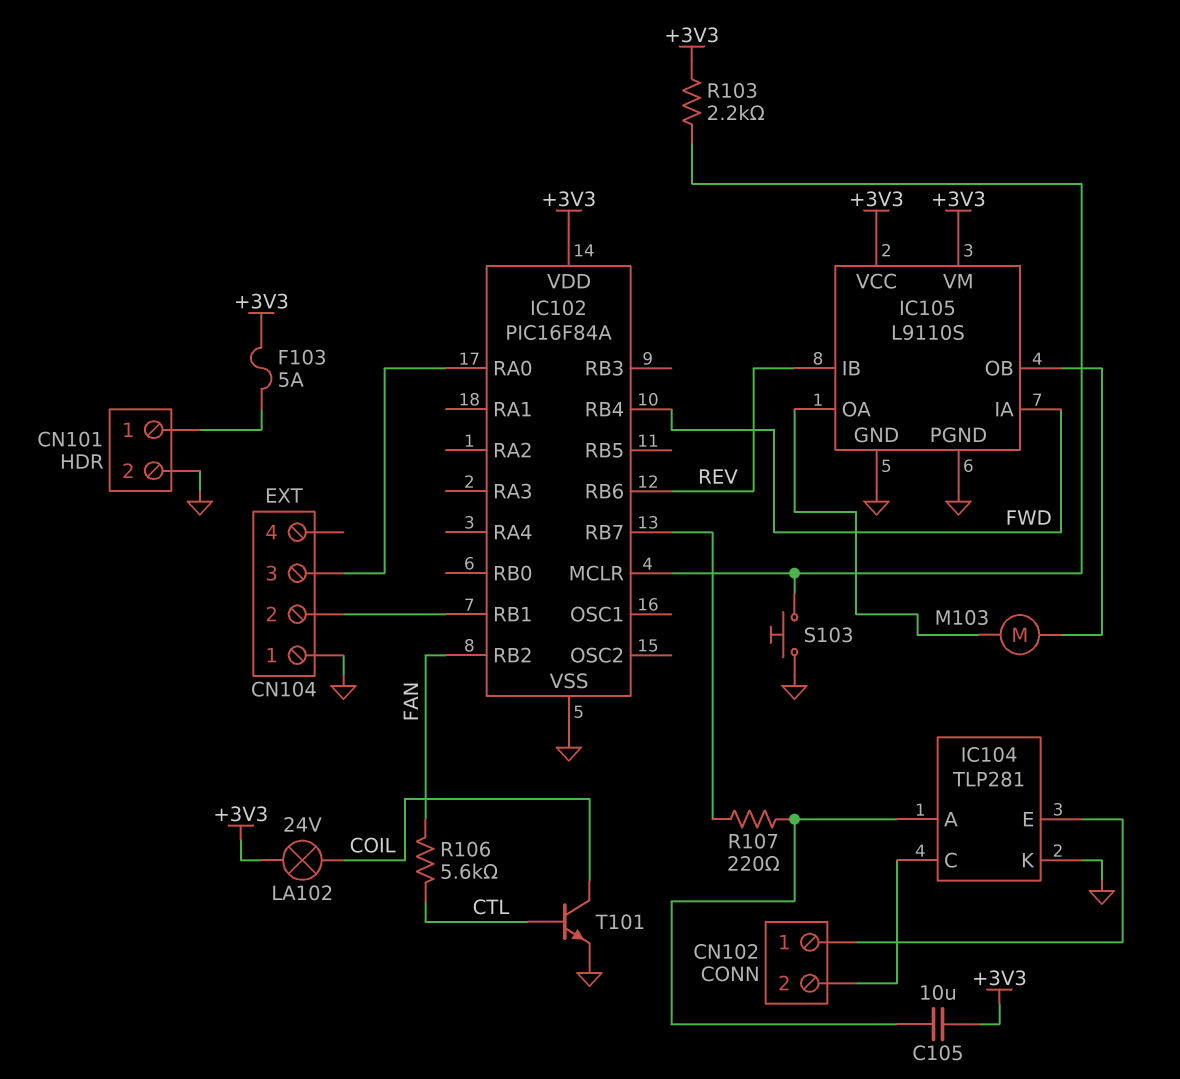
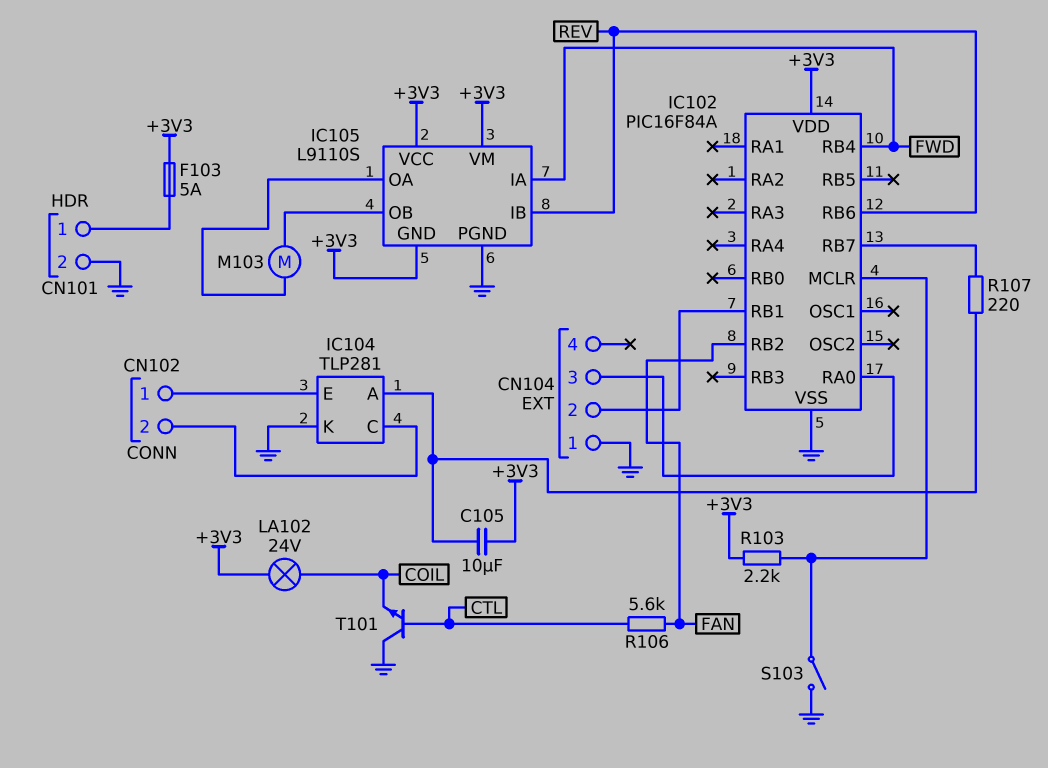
IC105 pin GND: GND -> +3V3
S103: button (GND, IC102/MCLR) -> switch (GND, IC102/MCLR)
T101: NPN (B CTL, C COIL, E GND) -> NPN (B CTL, C GND, E COIL)

